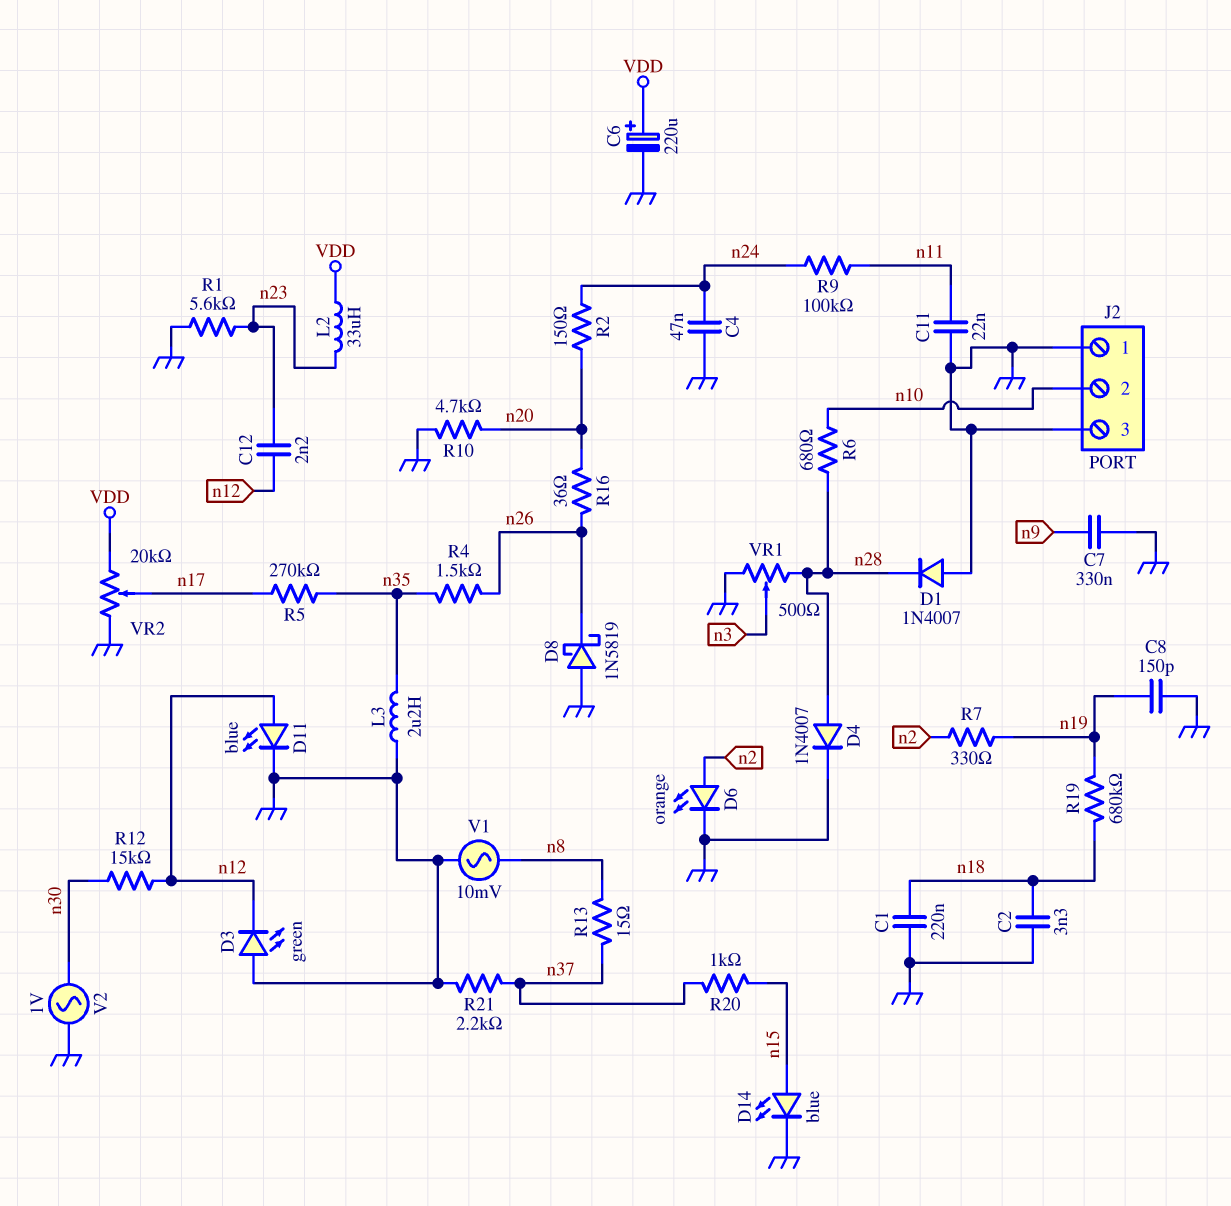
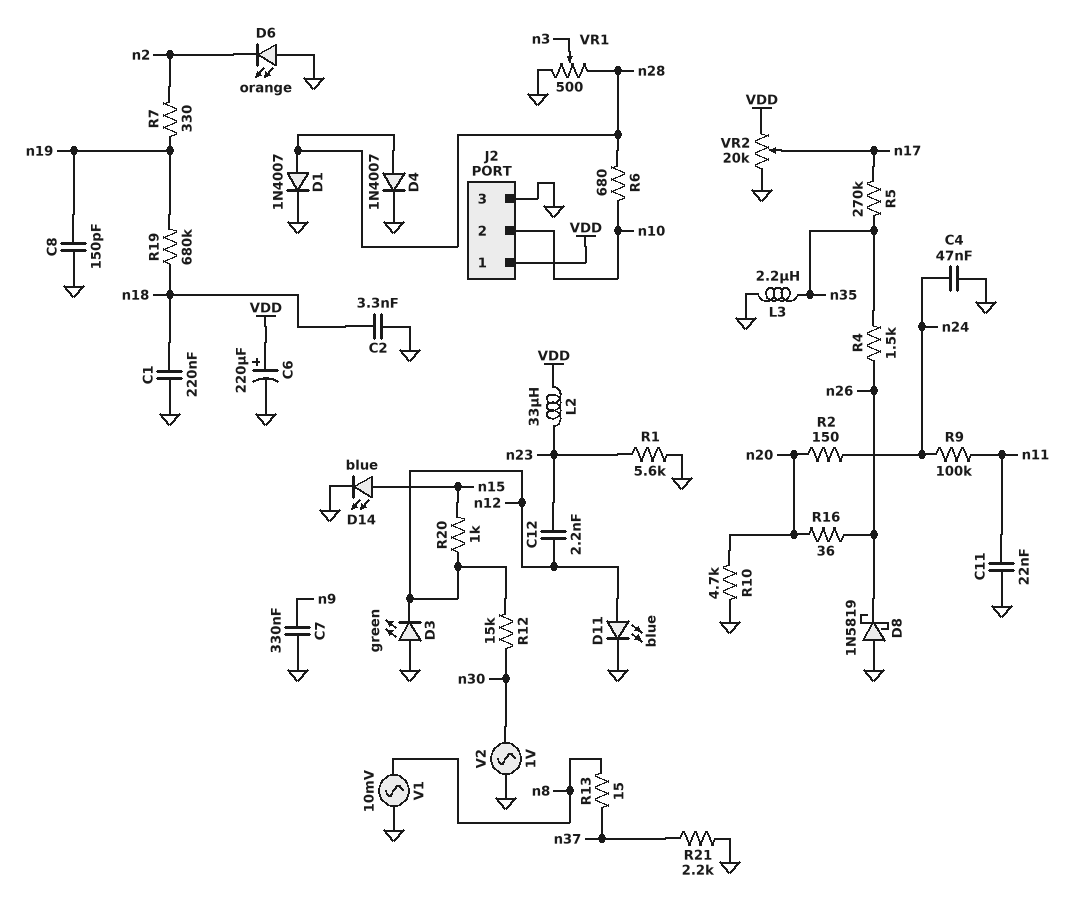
D1: diode 1N4007 (A GND, K n28) -> diode 1N4007 (A n28, K GND)
D6: LED orange (A n2, K GND) -> LED orange (A GND, K n2)
J2 pin 1: GND -> VDD
R20: 1k (n15, n37) -> 1k (n12, n15)

